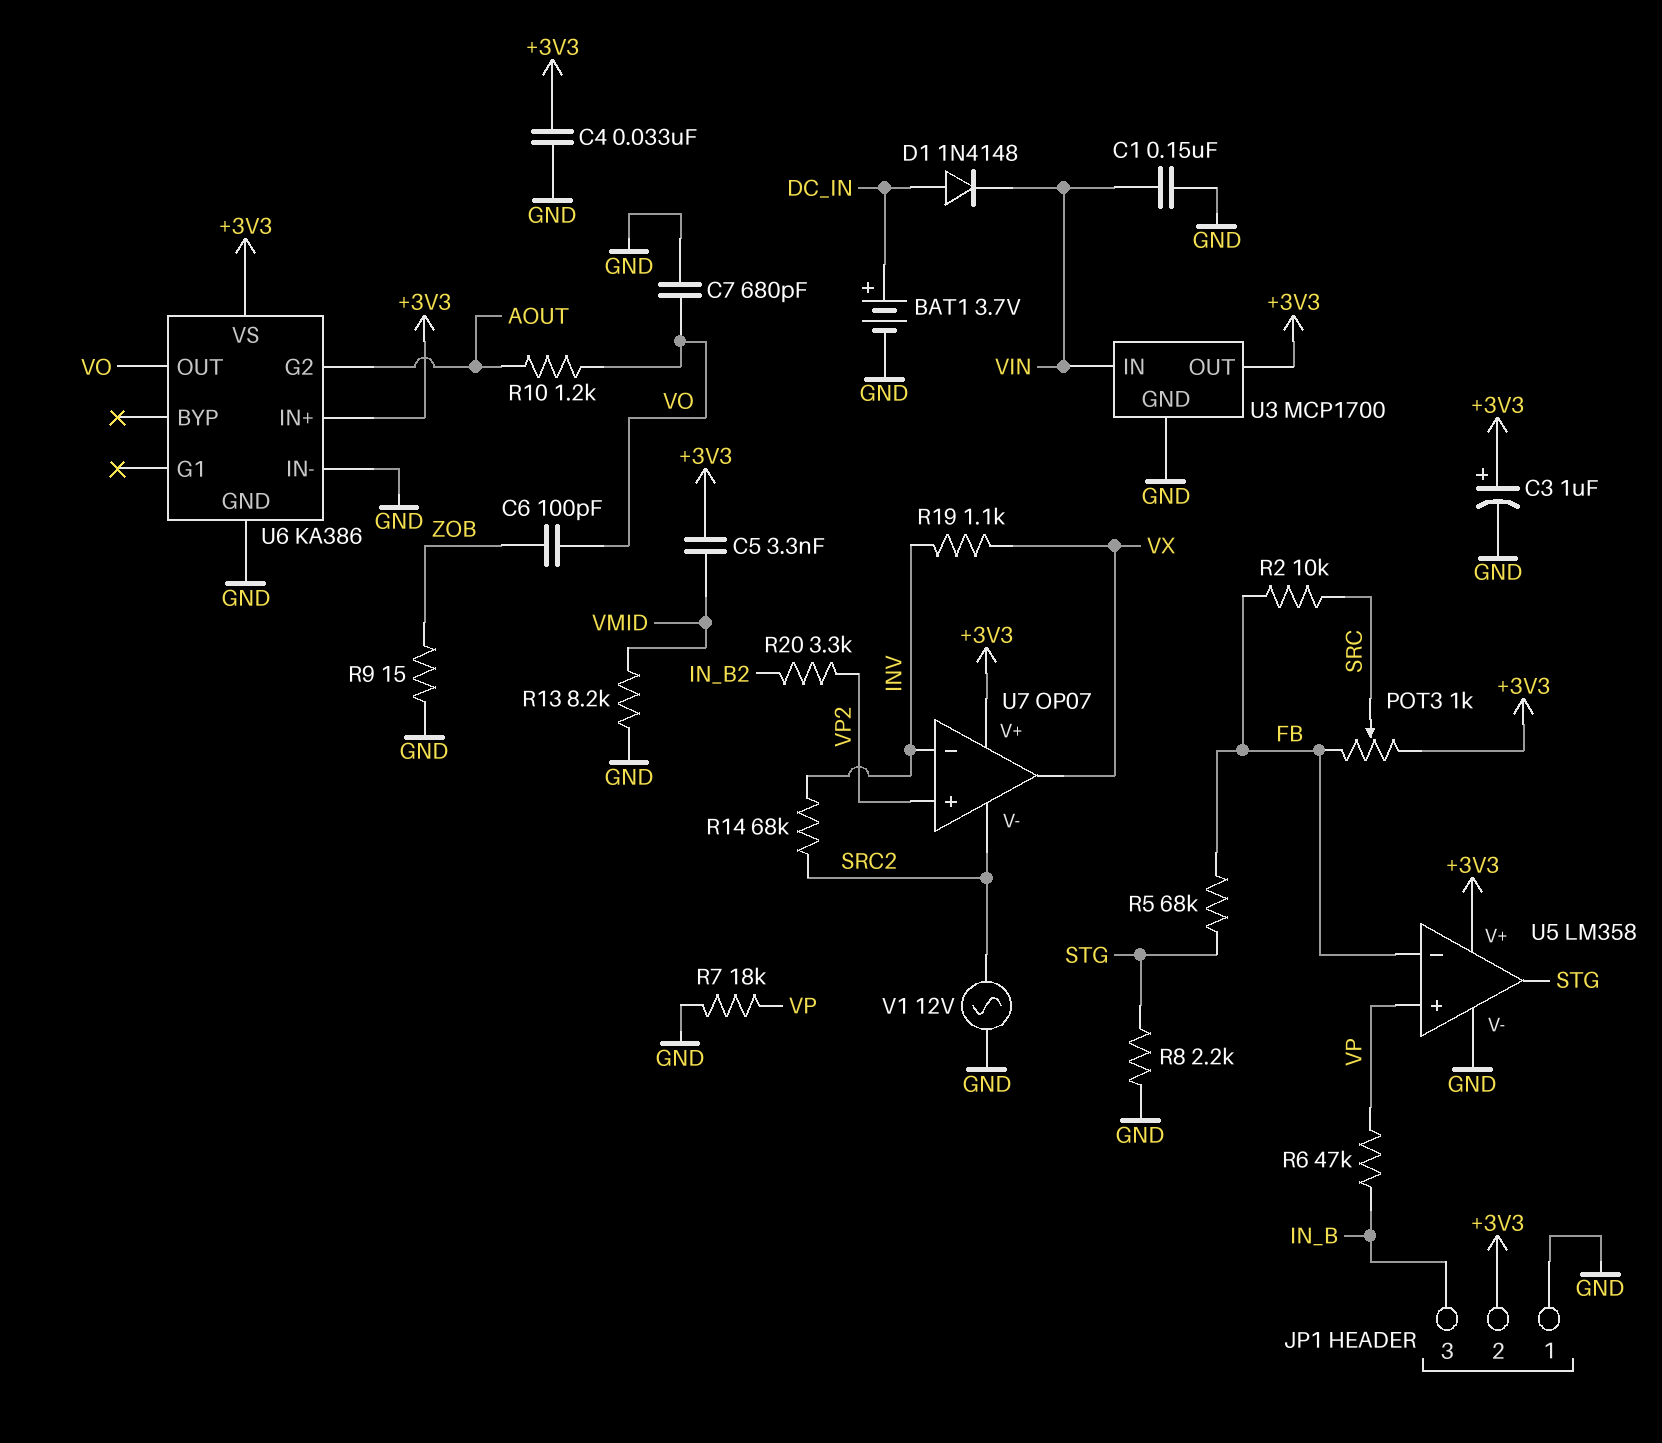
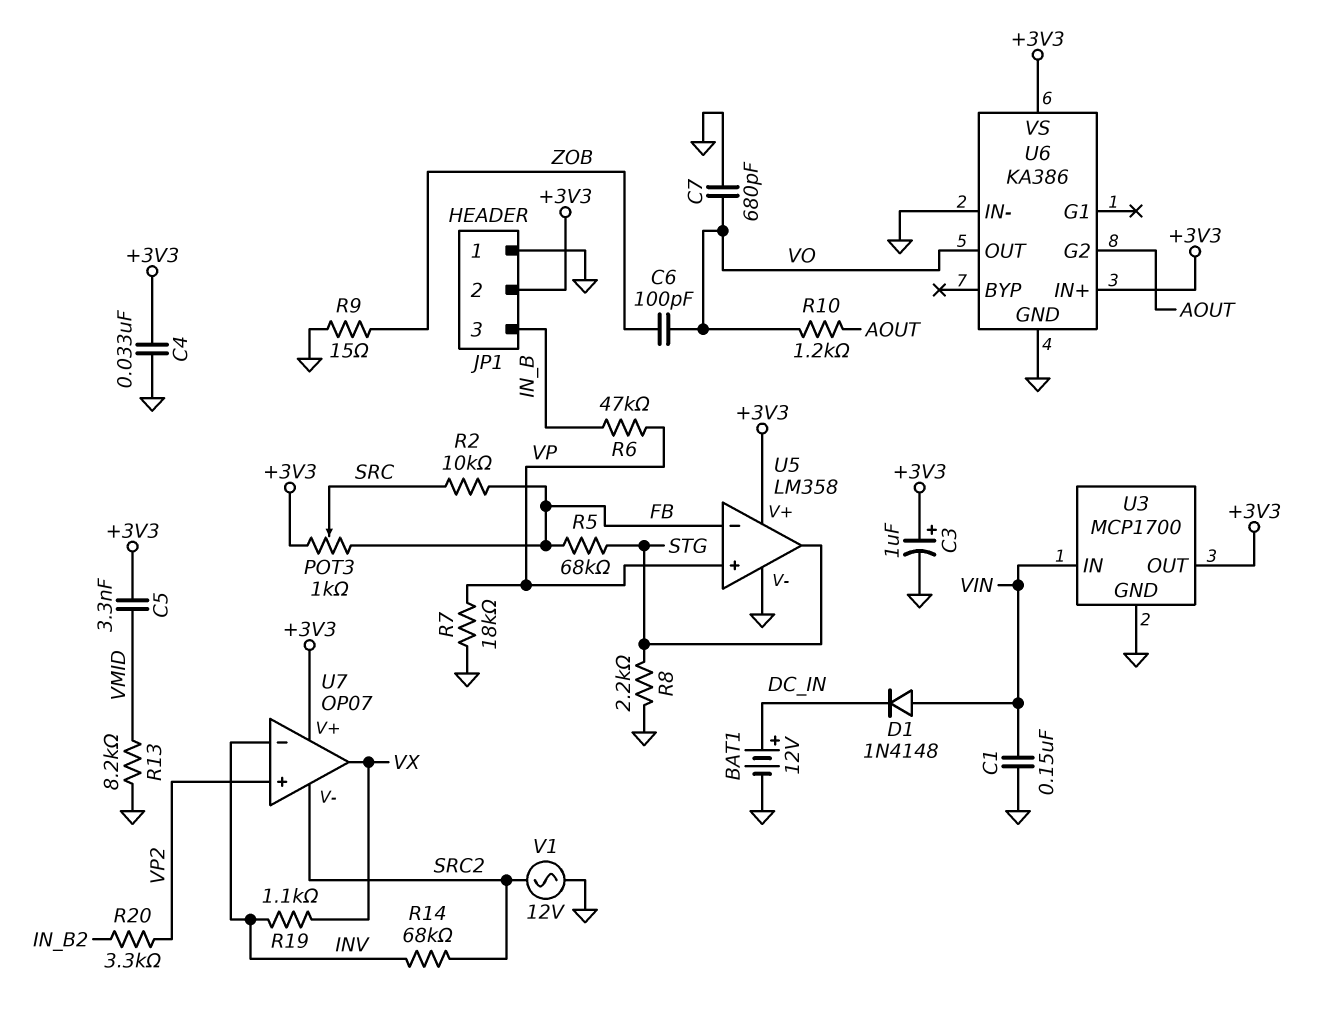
BAT1: 3.7V (plus DC_IN, minus GND) -> 12V (plus DC_IN, minus GND)
D1: diode 1N4148 (A DC_IN, K VIN) -> diode 1N4148 (A VIN, K DC_IN)

